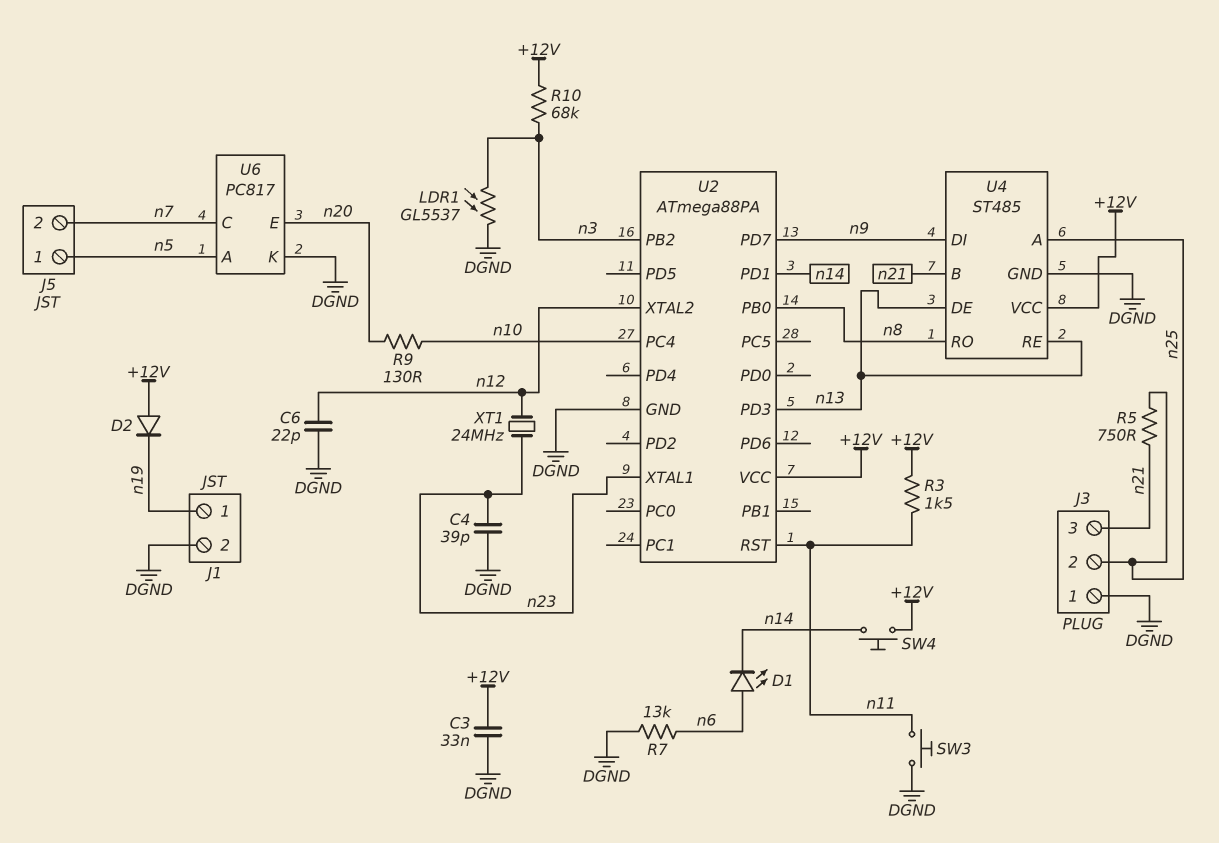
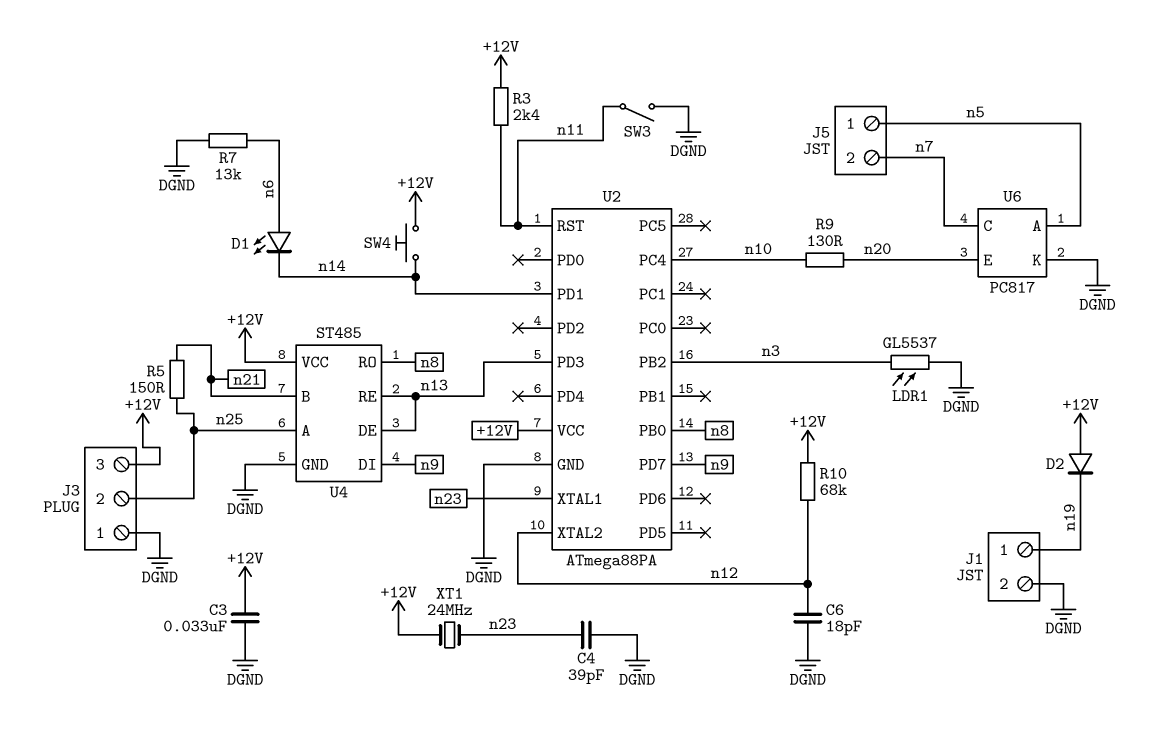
C6: 22pF (DGND, n12) -> 18pF (DGND, n12)
J3 pin 3: n21 -> +12V
R3: 1.5k (+12V, n11) -> 2.4k (+12V, n11)
R5: 750 (n21, n25) -> 150 (n21, n25)
R10: 68k (+12V, n3) -> 68k (+12V, n12)
SW3: button (DGND, n11) -> switch (DGND, n11)
XT1: 24MHz (n12, n23) -> 24MHz (+12V, n23)

